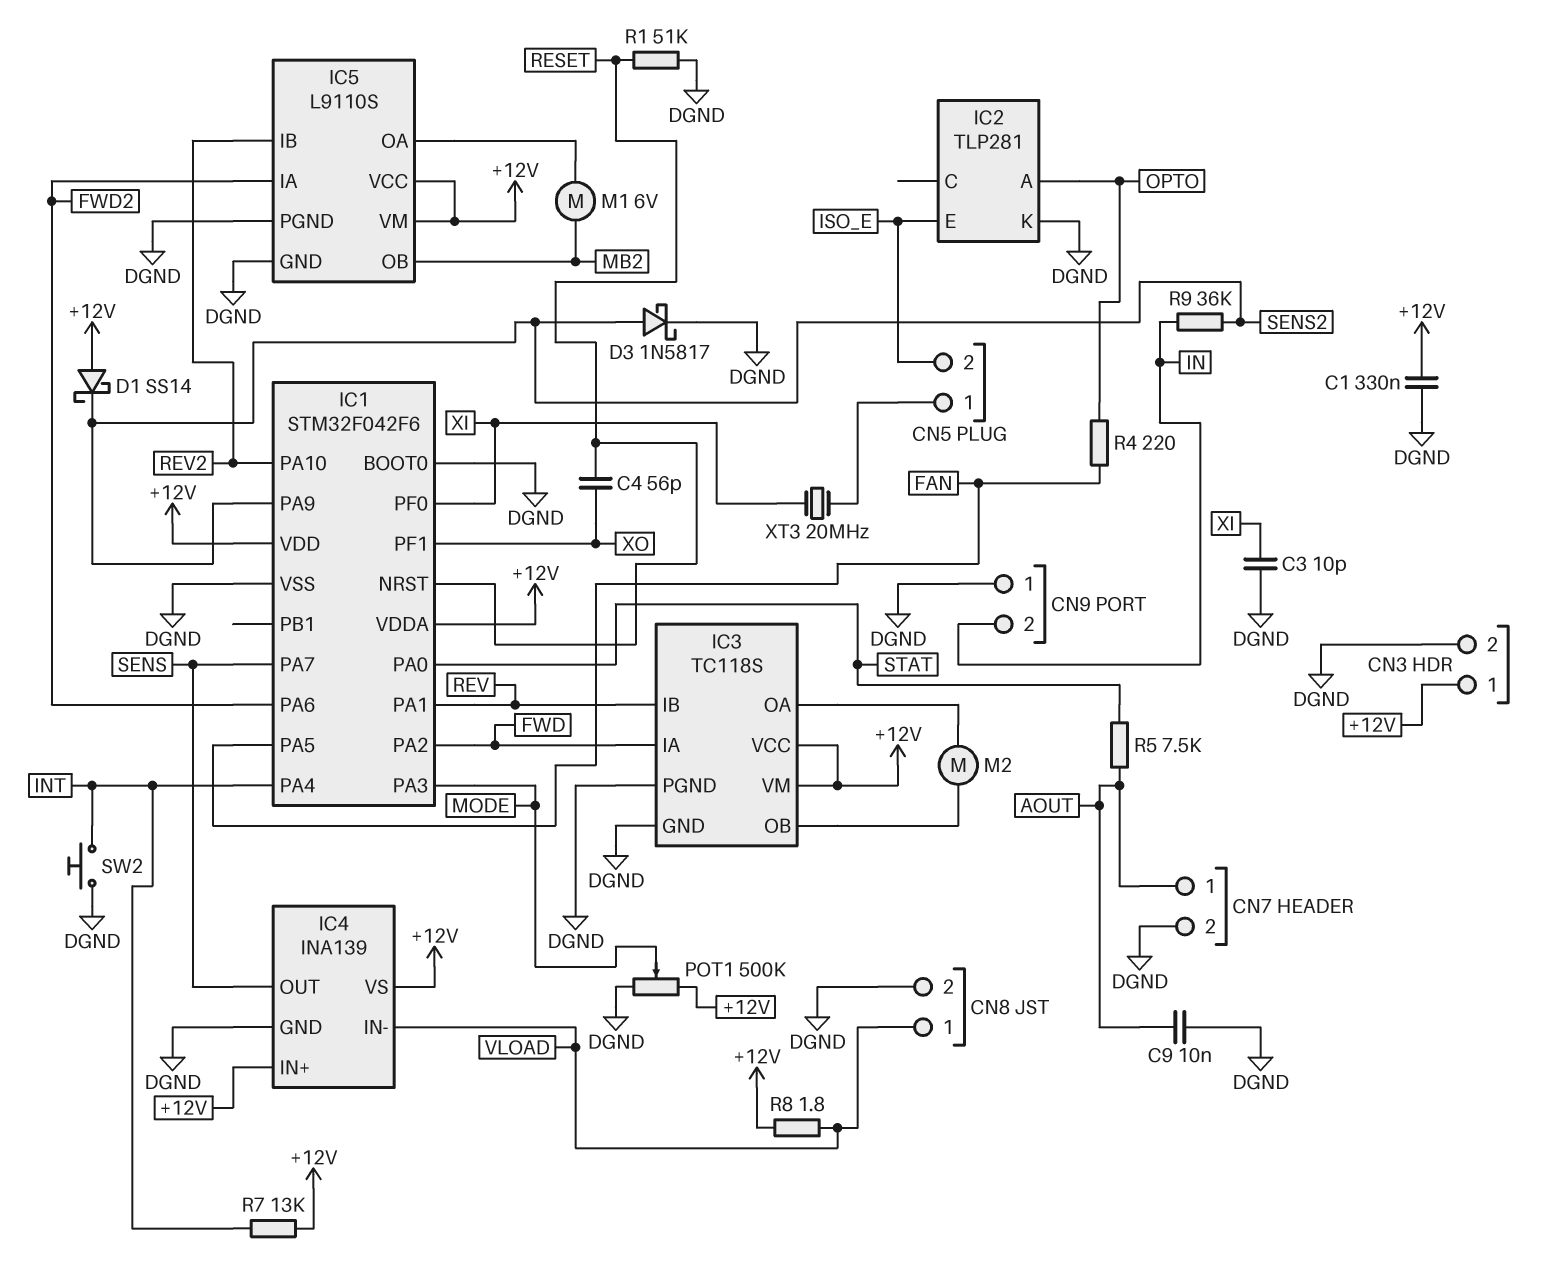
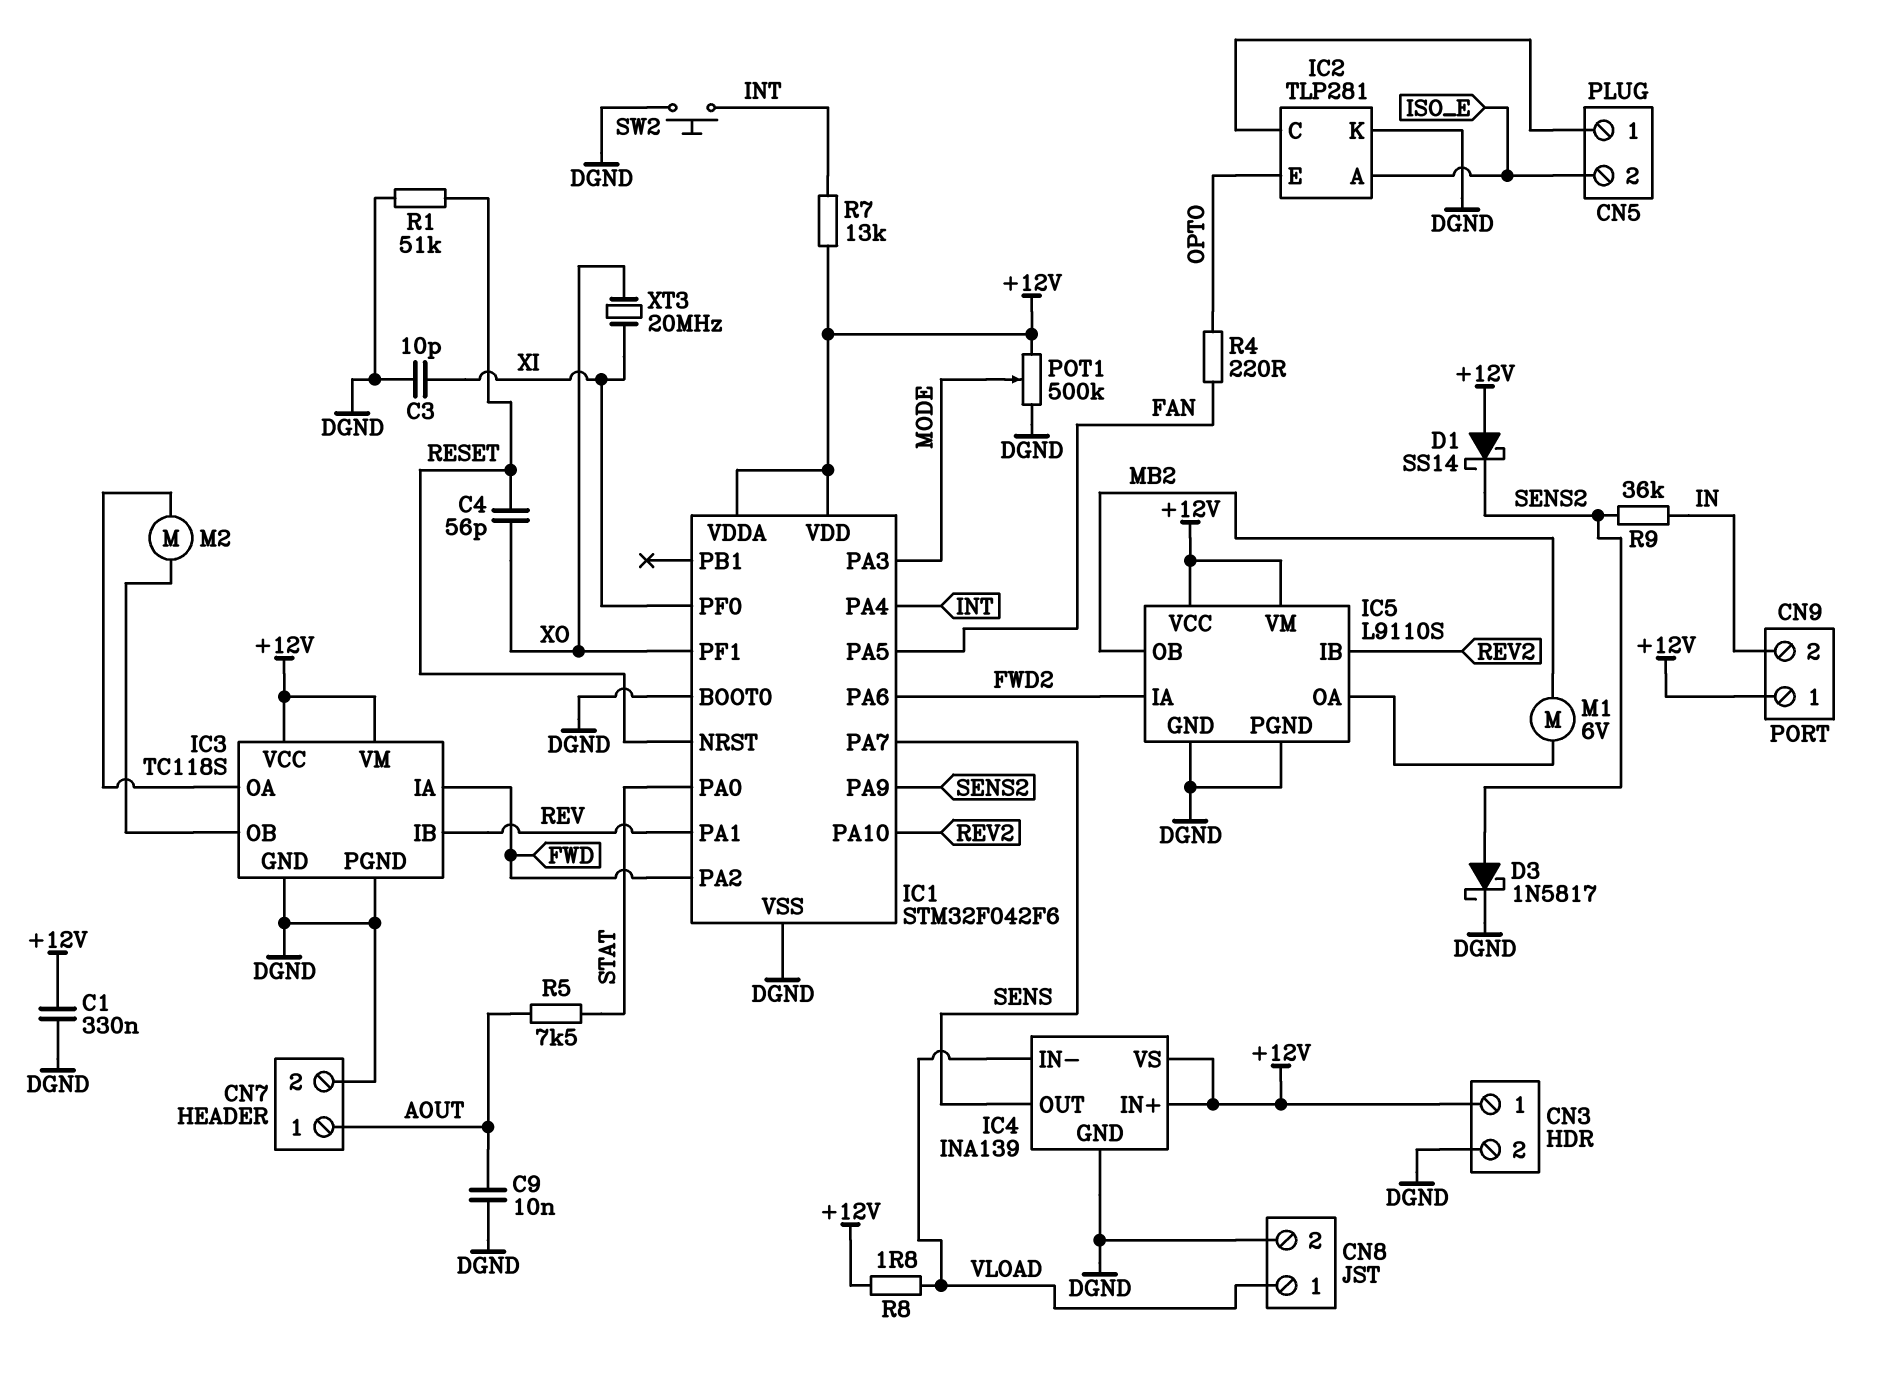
CN9 pin 1: DGND -> +12V
IC2 pin A: OPTO -> ISO_E
IC2 pin C: none -> CN5/1
IC2 pin E: ISO_E -> OPTO
XT3: 20MHz (CN5/1, XI) -> 20MHz (XI, XO)

